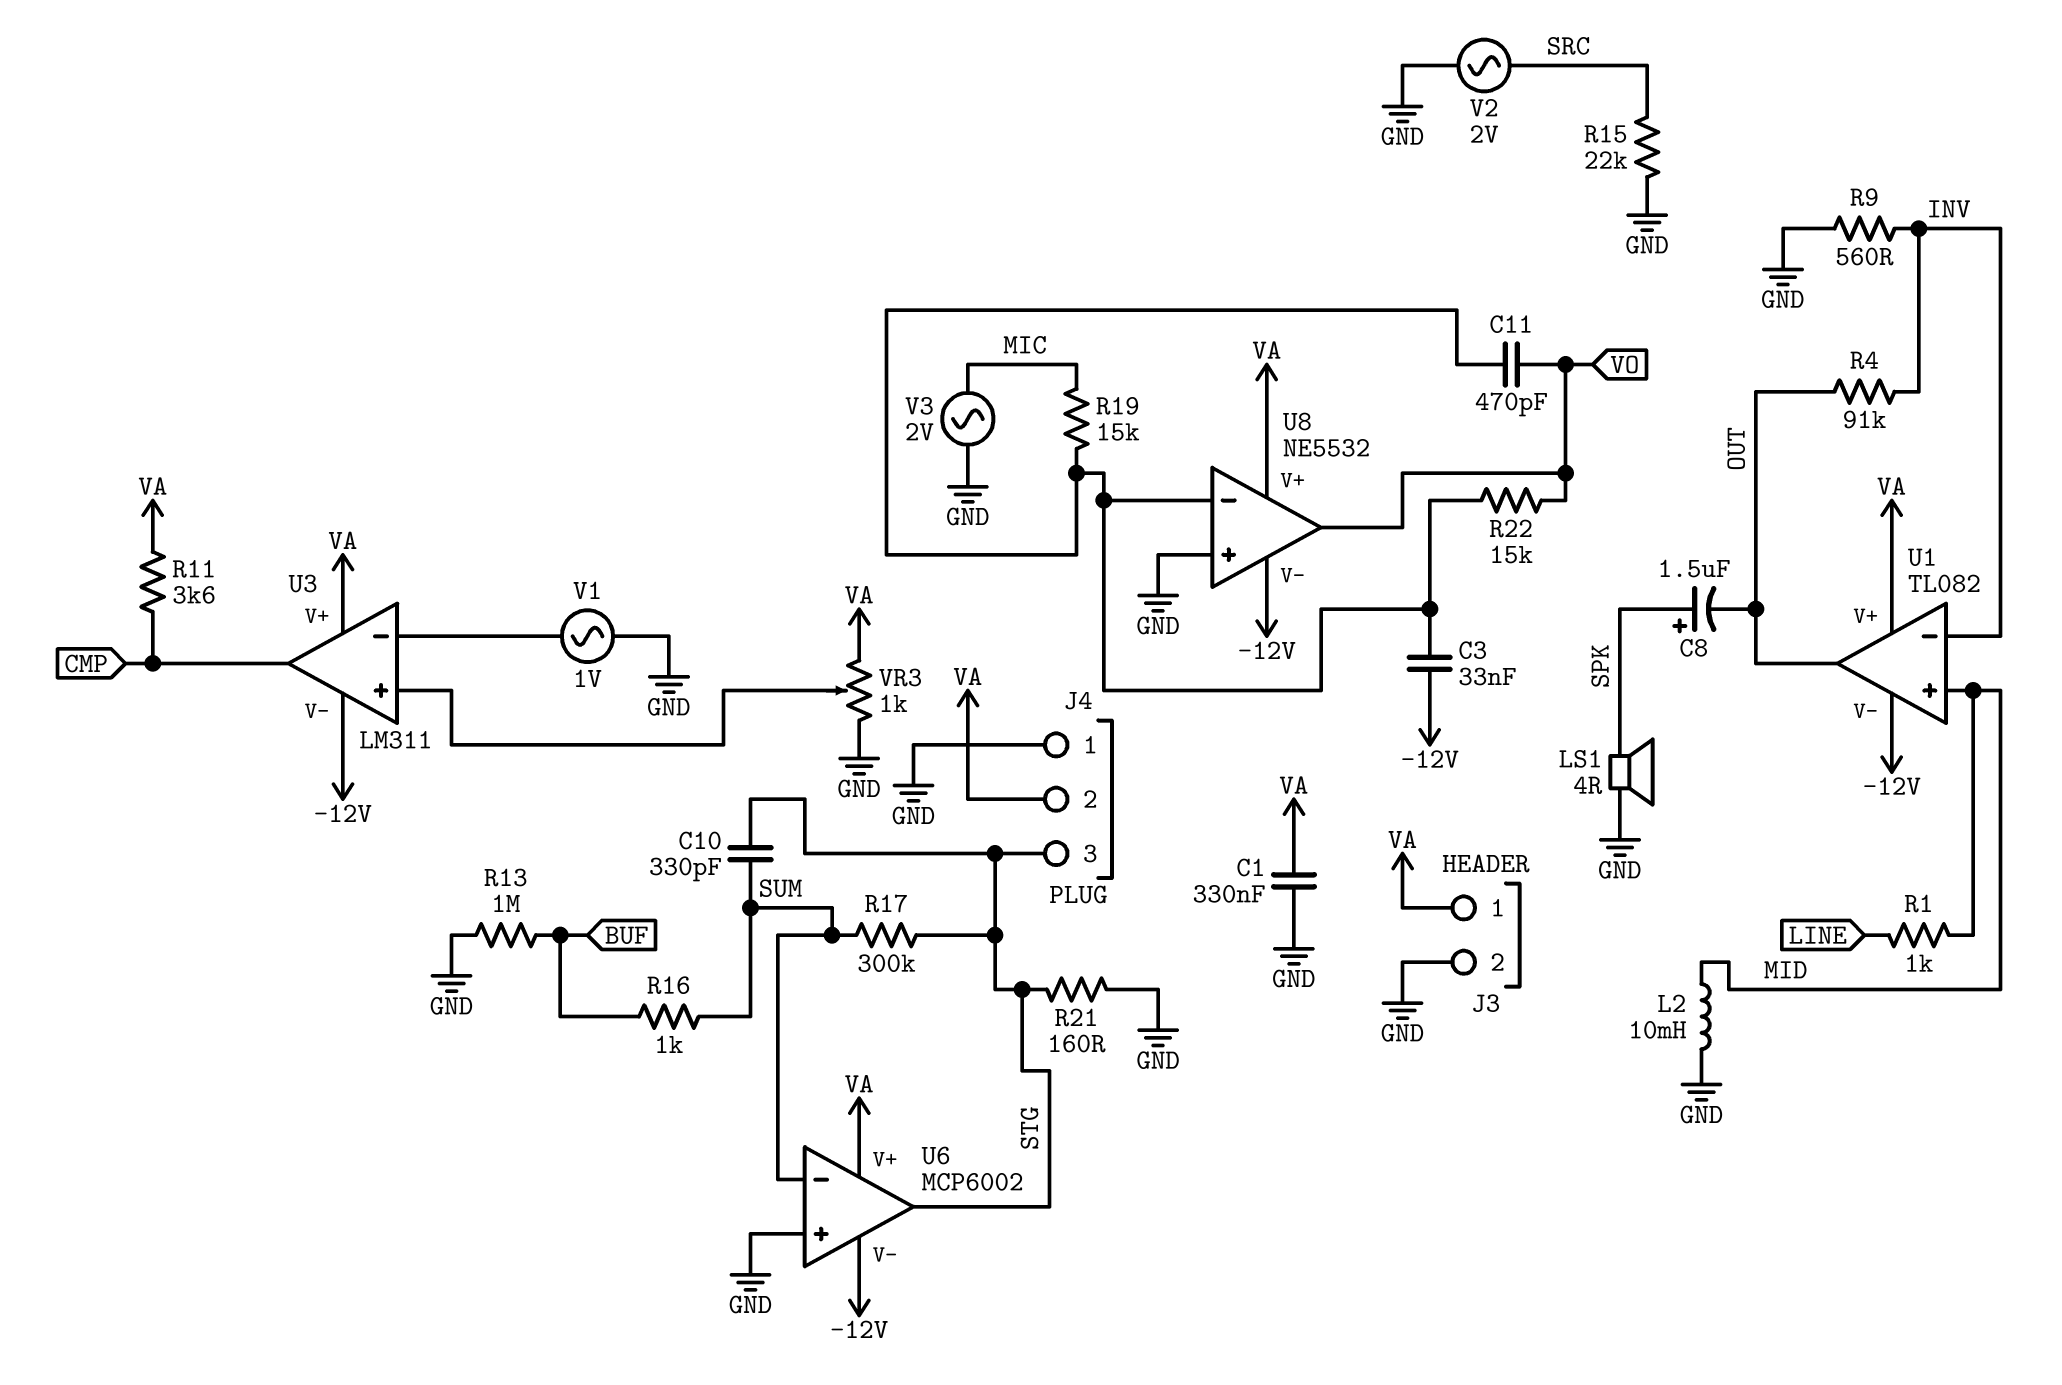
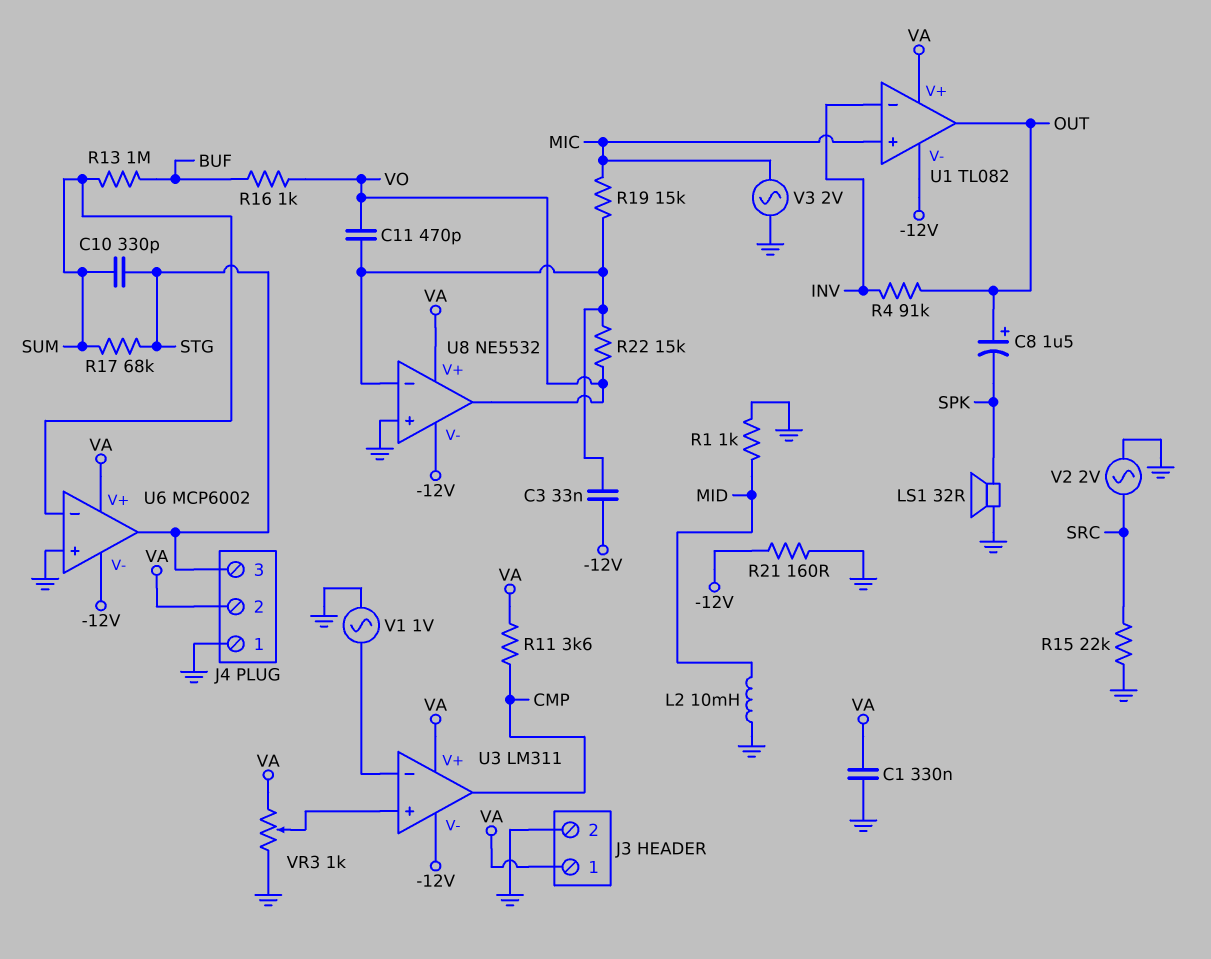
C8: 1.5uF (plus SPK, minus OUT) -> 1.5uF (plus OUT, minus SPK)
LS1: speaker 4R (GND, SPK) -> speaker 32R (GND, SPK)
R1: 1k (LINE, MID) -> 1k (GND, MID)
R9: 560 (GND, INV) -> none
R13: 1M (BUF, GND) -> 1M (BUF, SUM)
R16: 1k (BUF, SUM) -> 1k (BUF, VO)
R17: 300k (STG, SUM) -> 68k (STG, SUM)
R21: 160 (GND, STG) -> 160 (-12V, GND)
U1 pin in+: MID -> MIC

